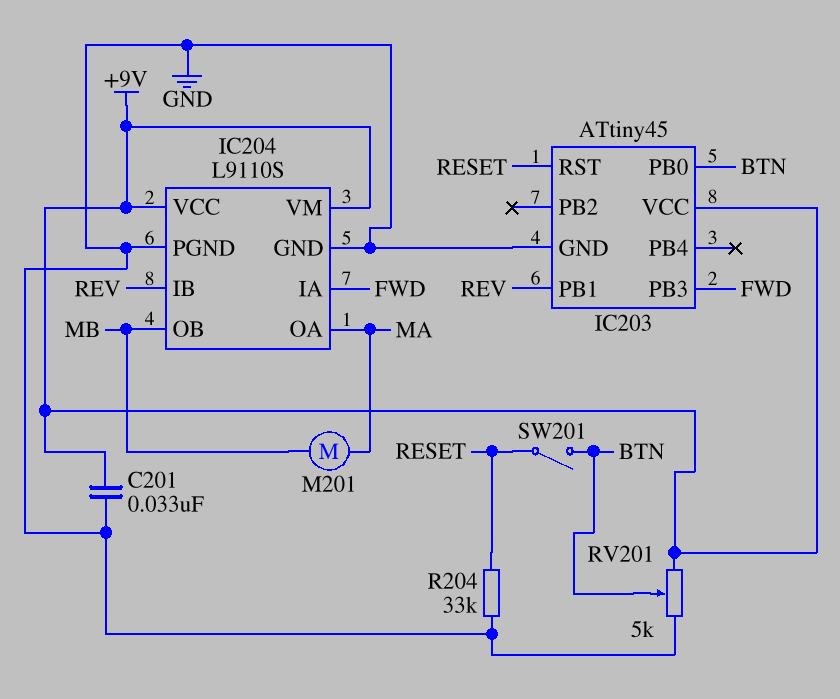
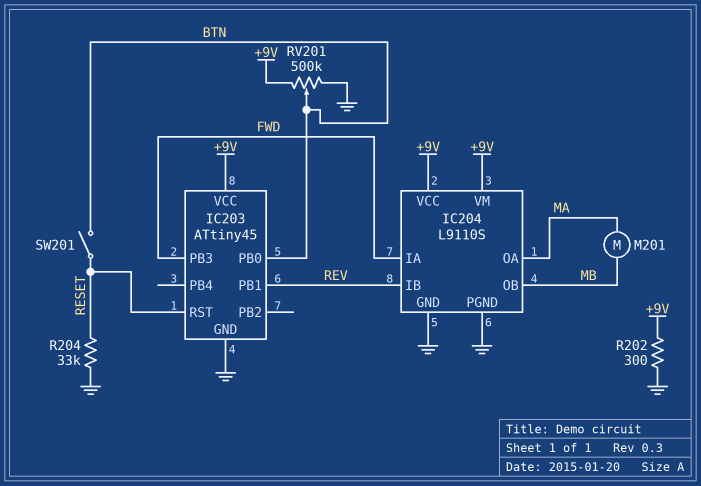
C201: 33nF (+9V, GND) -> none
R202: none -> 300 (+9V, GND)
RV201: 5k (+9V, GND, wiper BTN) -> 500k (+9V, GND, wiper BTN)

